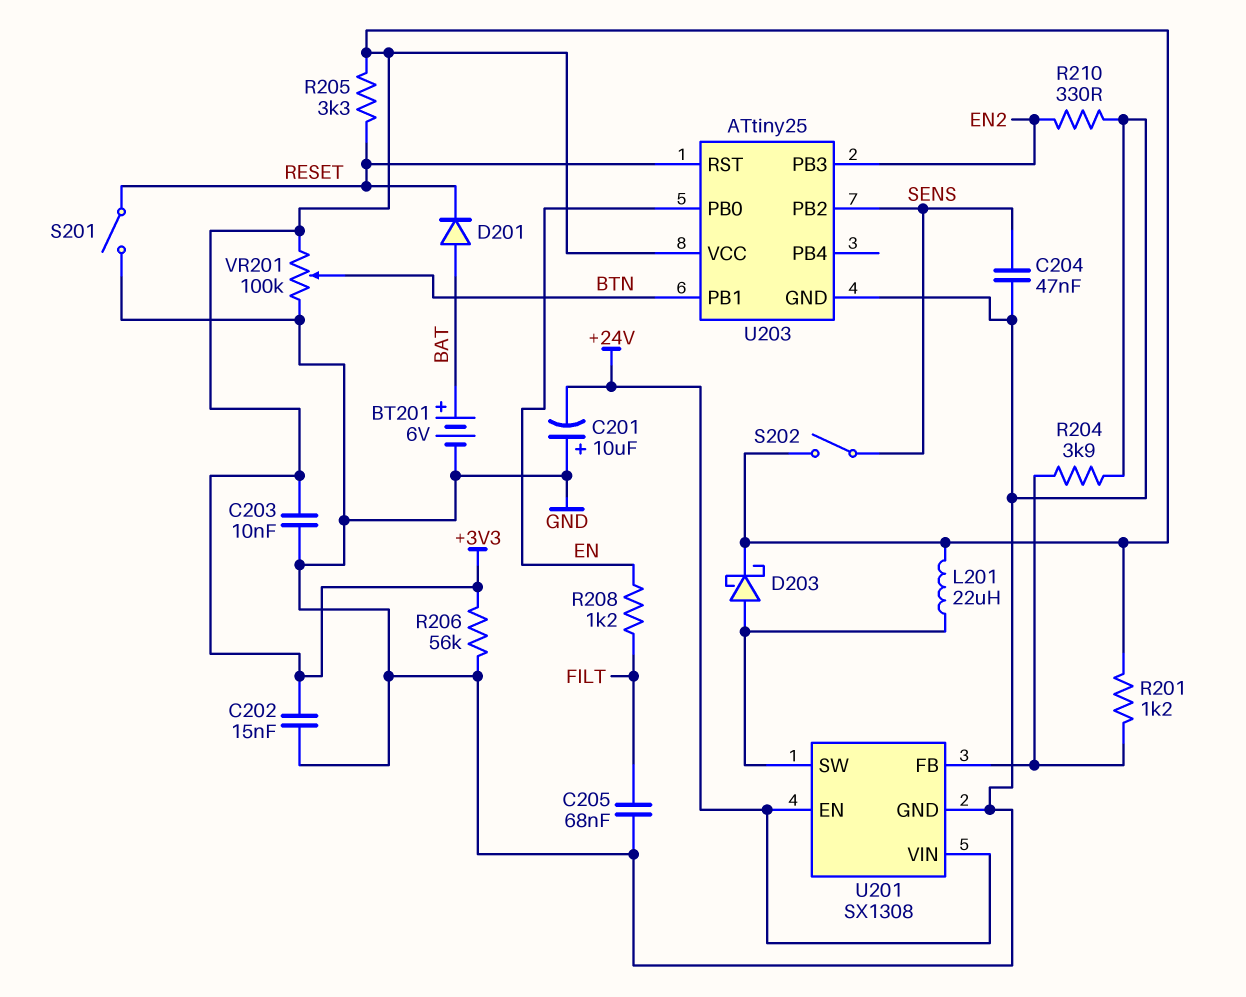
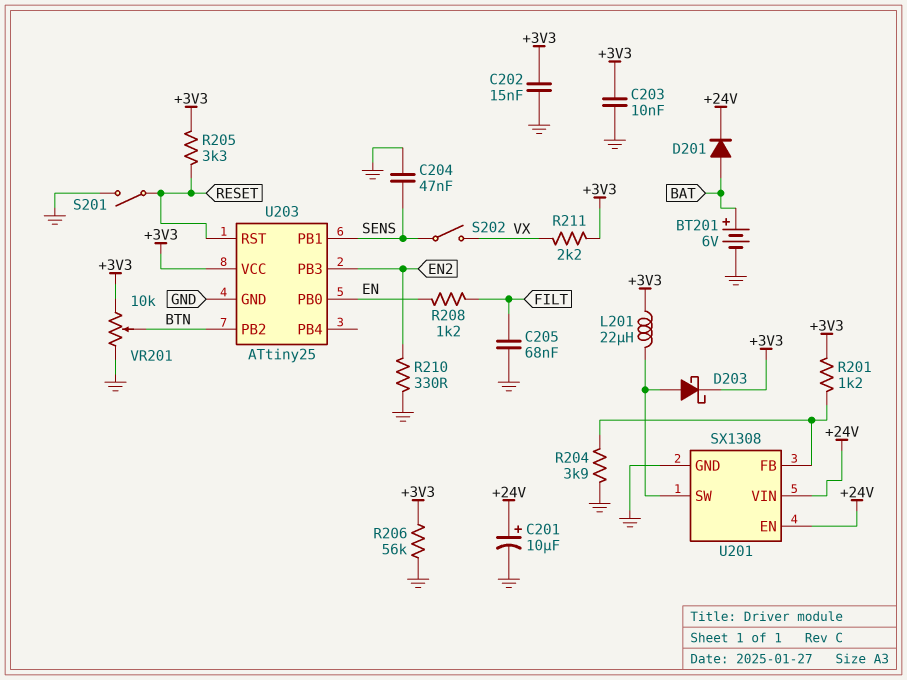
C201: 10uF (plus GND, minus +24V) -> 10uF (plus +24V, minus GND)
D201: diode (A BAT, K RESET) -> diode (A BAT, K +24V)
R211: none -> 2.2k (+3V3, VX)
S202: switch (+3V3, SENS) -> switch (SENS, VX)
U203 pin PB1: BTN -> SENS
U203 pin PB2: SENS -> BTN
VR201: 100k (+3V3, GND, wiper BTN) -> 10k (+3V3, GND, wiper BTN)

